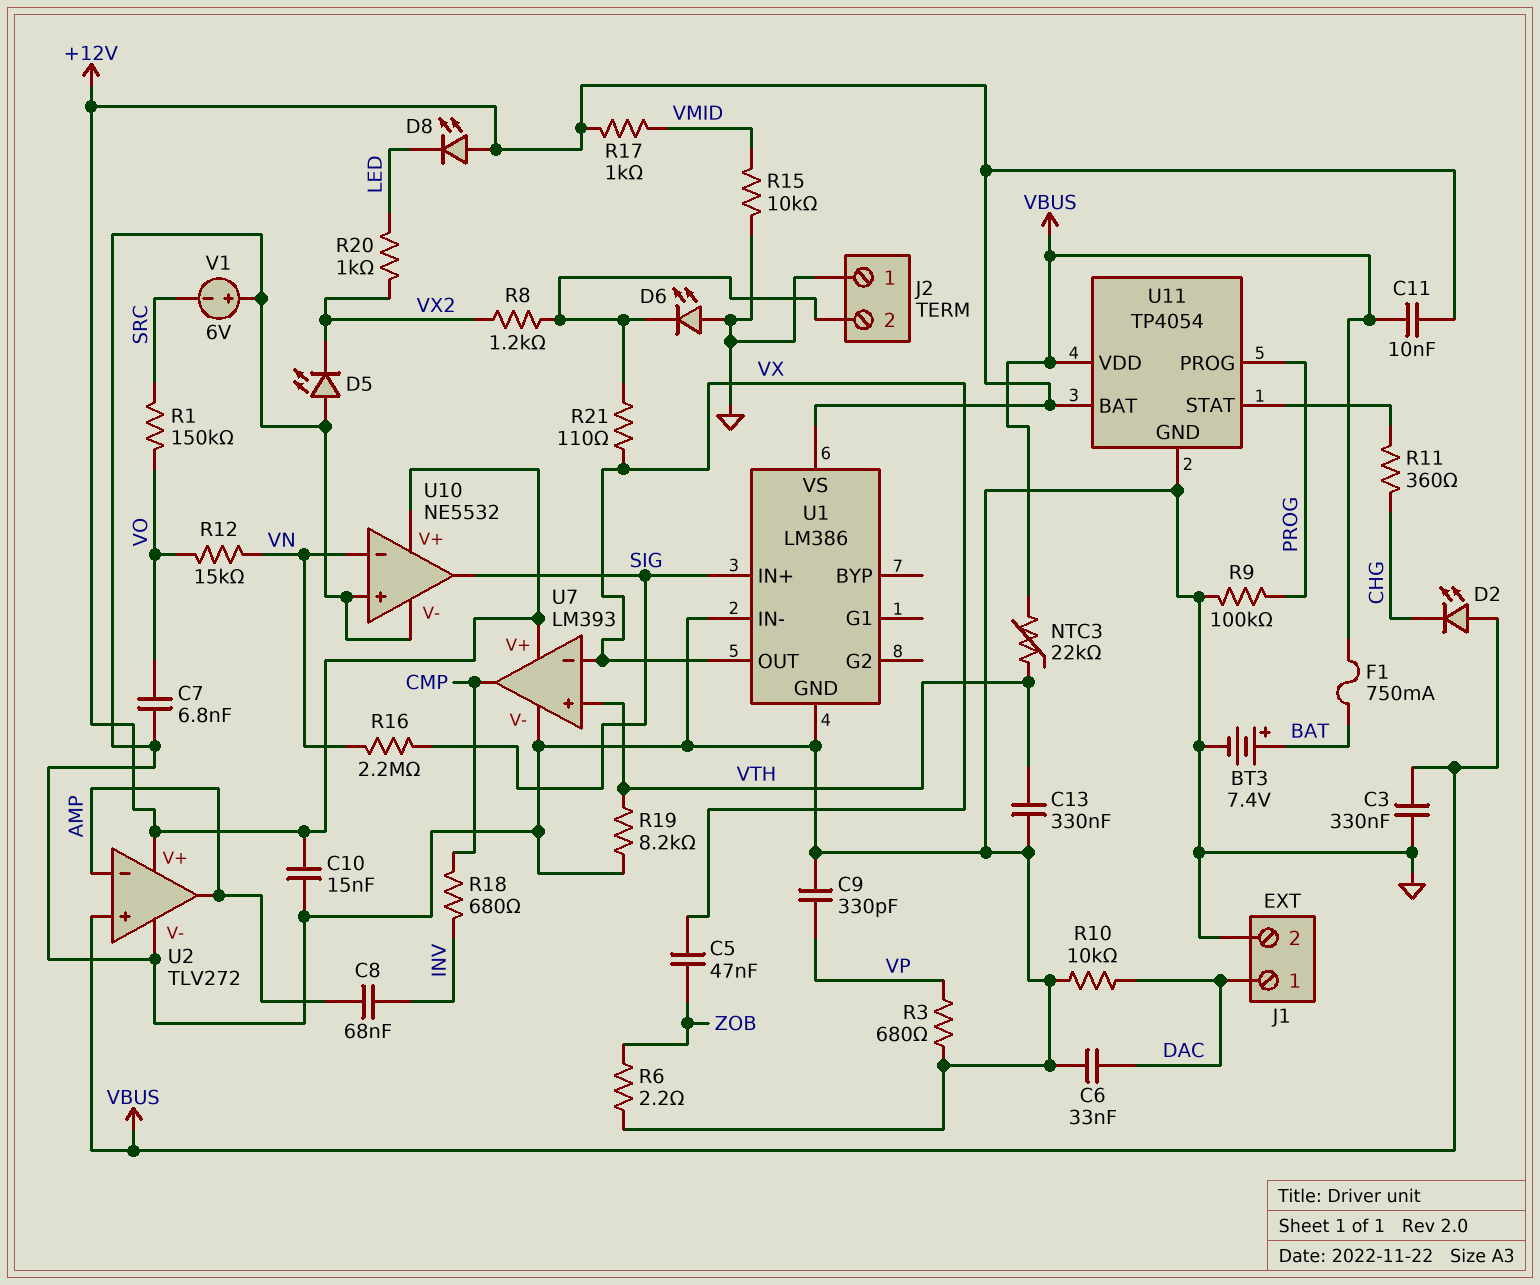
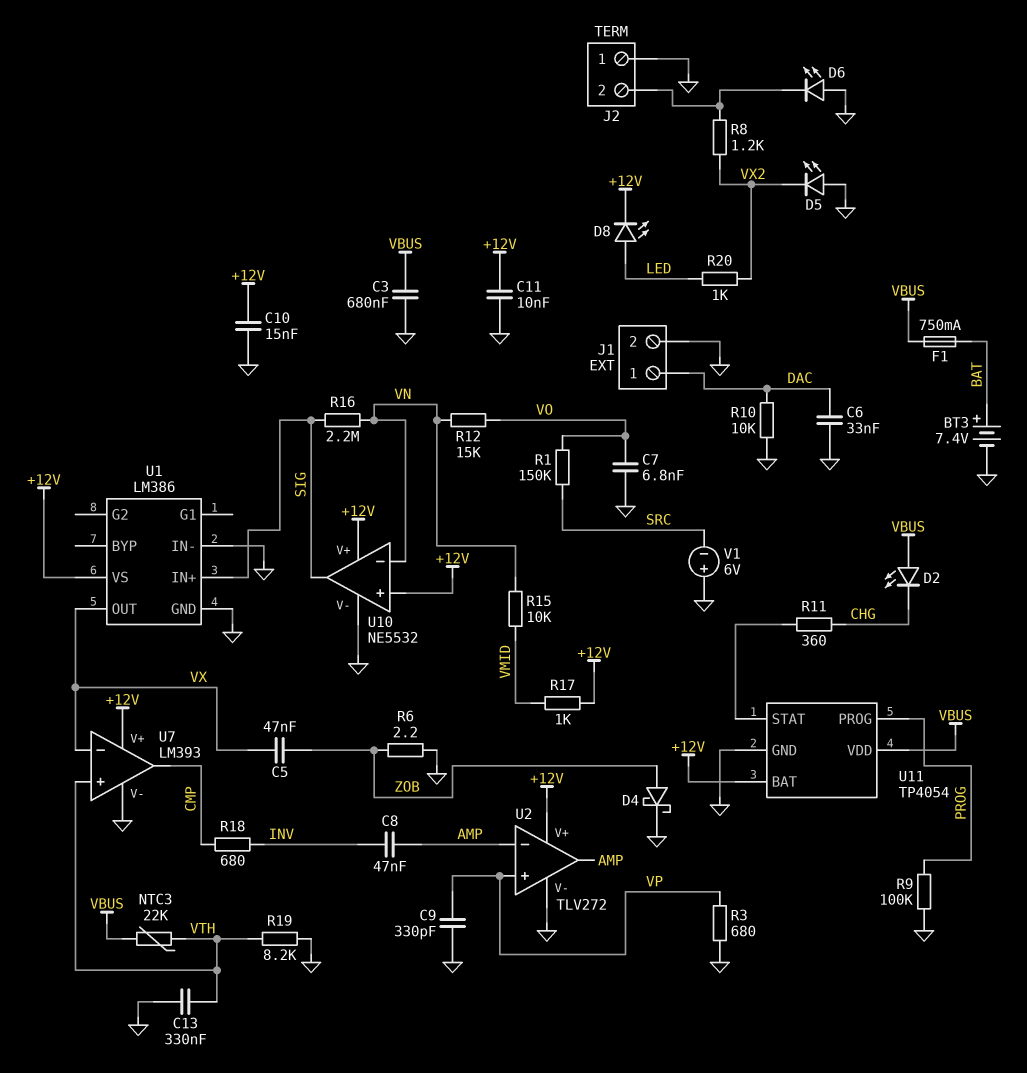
C3: 330nF (GND, VBUS) -> 680nF (GND, VBUS)
C8: 68nF (AMP, INV) -> 47nF (AMP, INV)
C11: 10nF (+12V, VBUS) -> 10nF (+12V, GND)
D4: none -> schottky (A ZOB, K GND)
D8: LED (A +12V, K LED) -> LED (A LED, K +12V)
R15: 10k (GND, VMID) -> 10k (VMID, VN)
R21: 110 (J2/2, VX) -> none
U2 pin in+: VBUS -> VP
U10 pin in+: GND -> +12V

